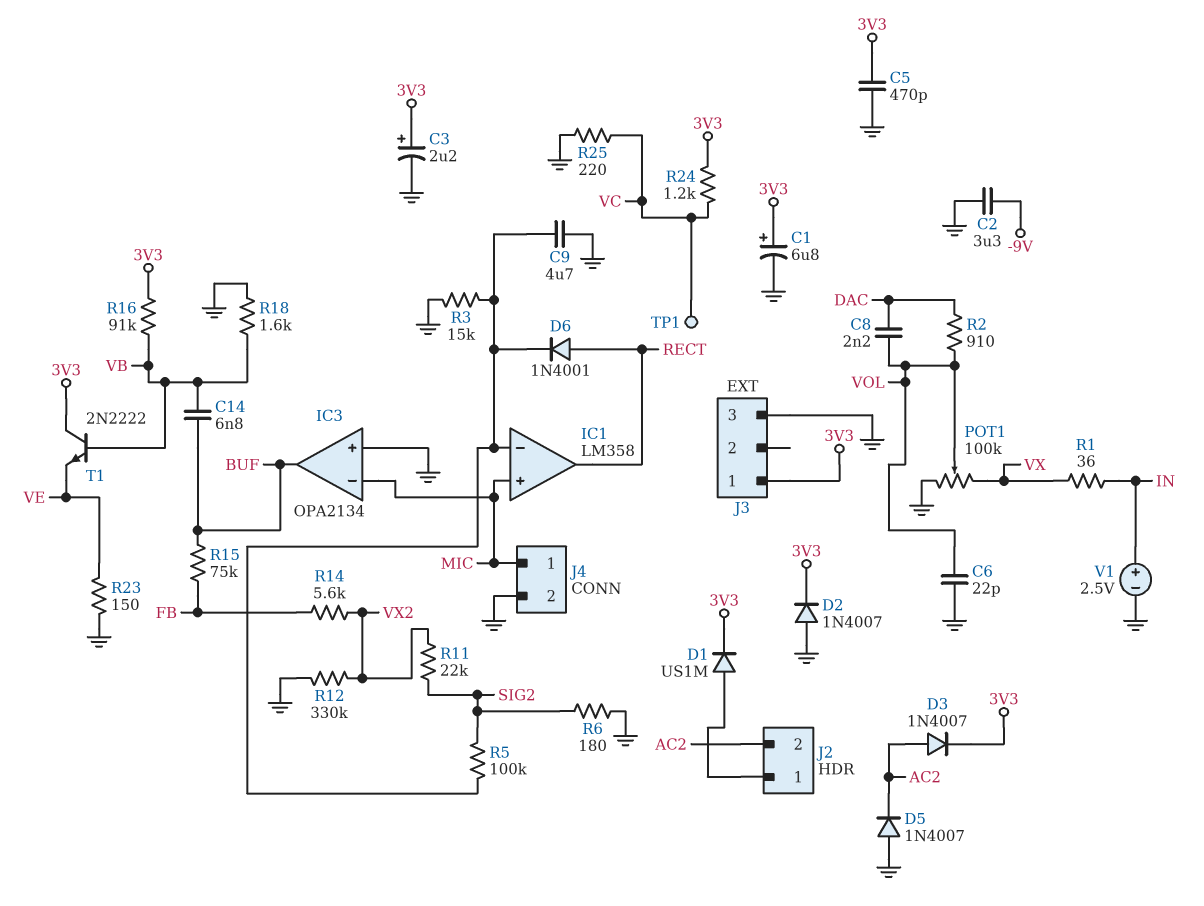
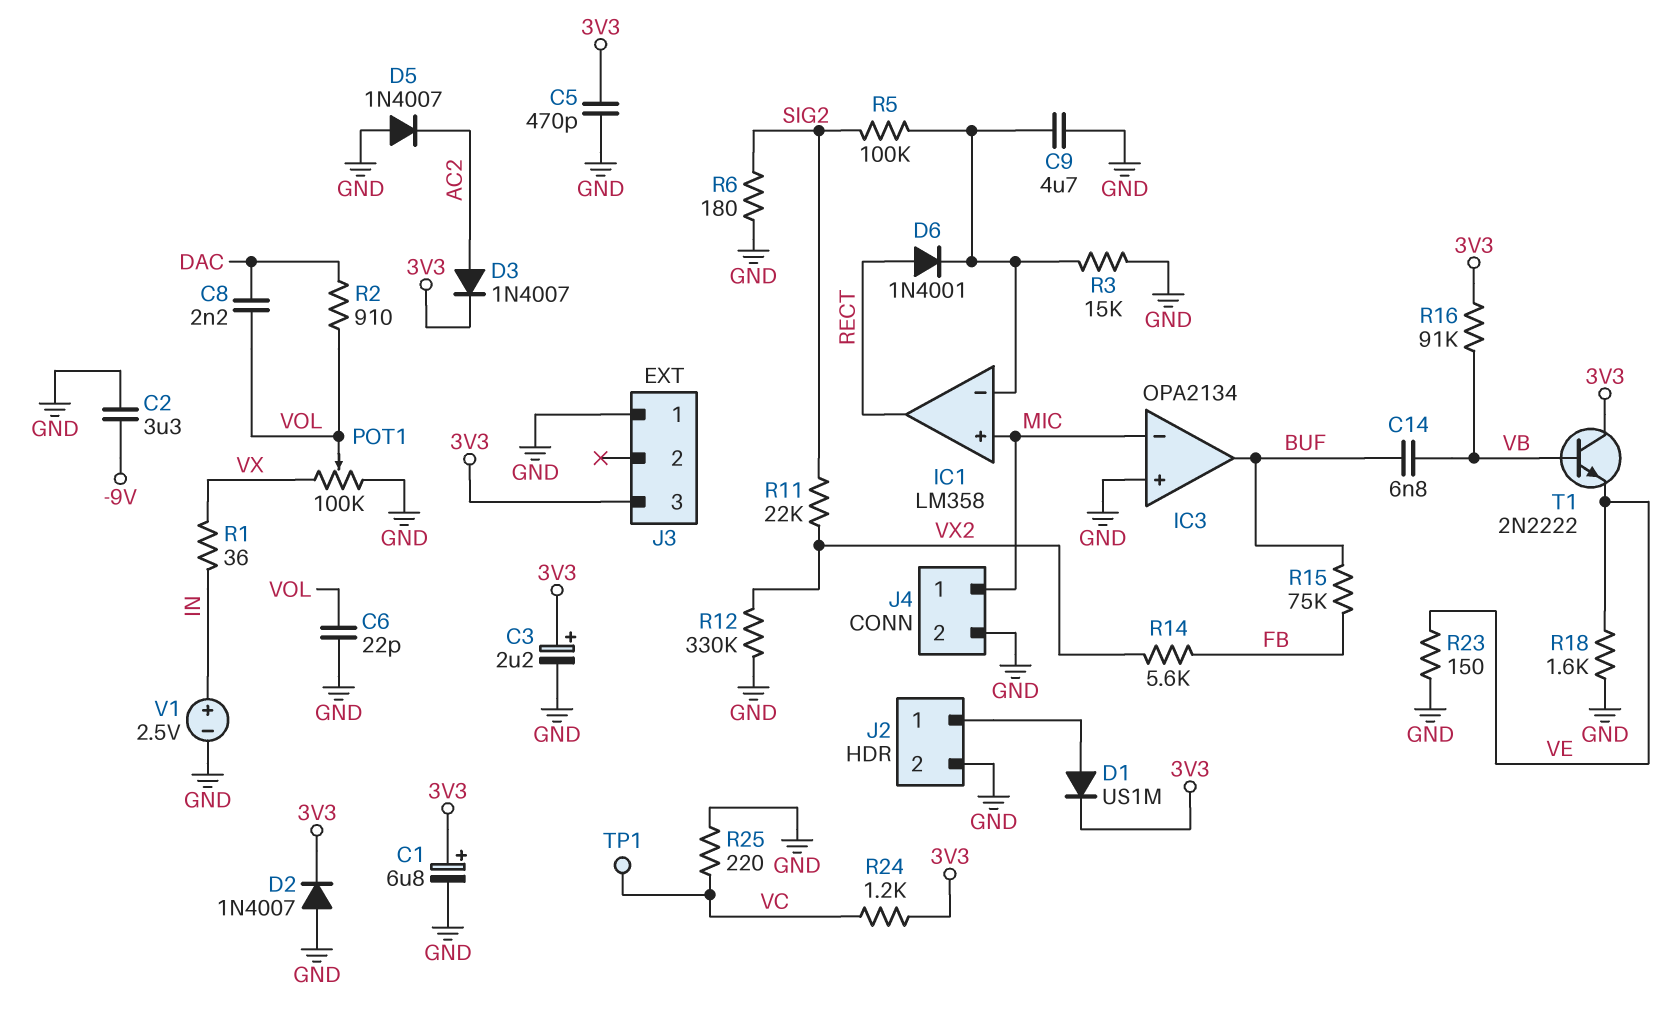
J2 pin 2: AC2 -> GND
J3 pin 1: 3V3 -> GND
J3 pin 3: GND -> 3V3
R18: 1.6k (GND, VB) -> 1.6k (GND, VE)

